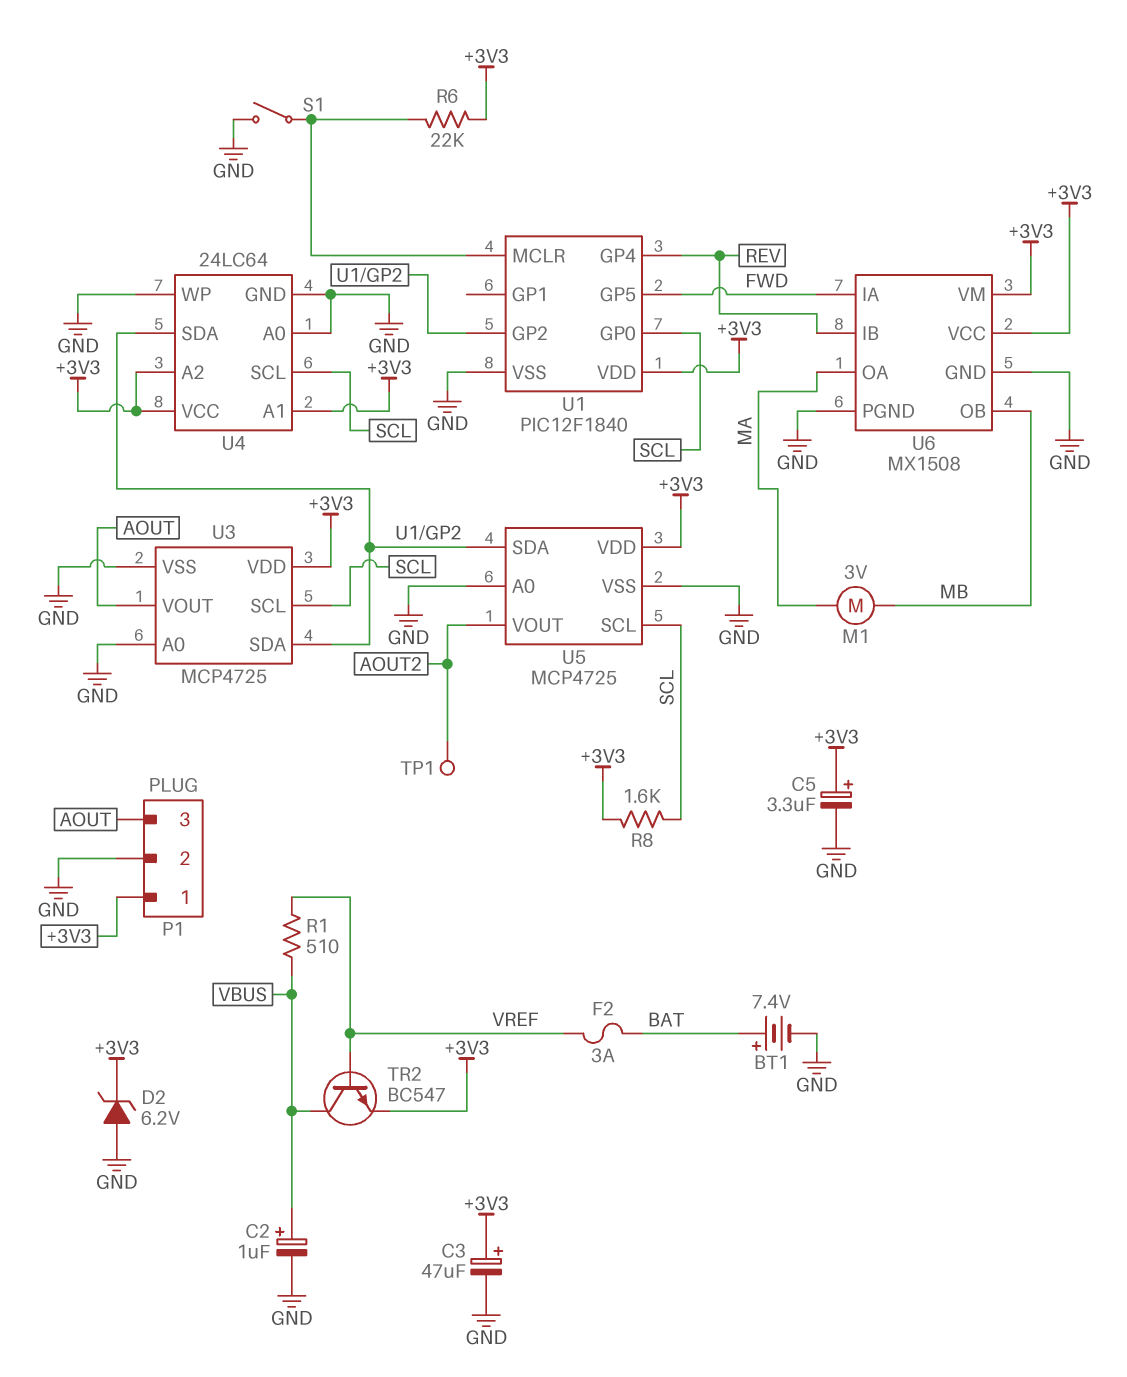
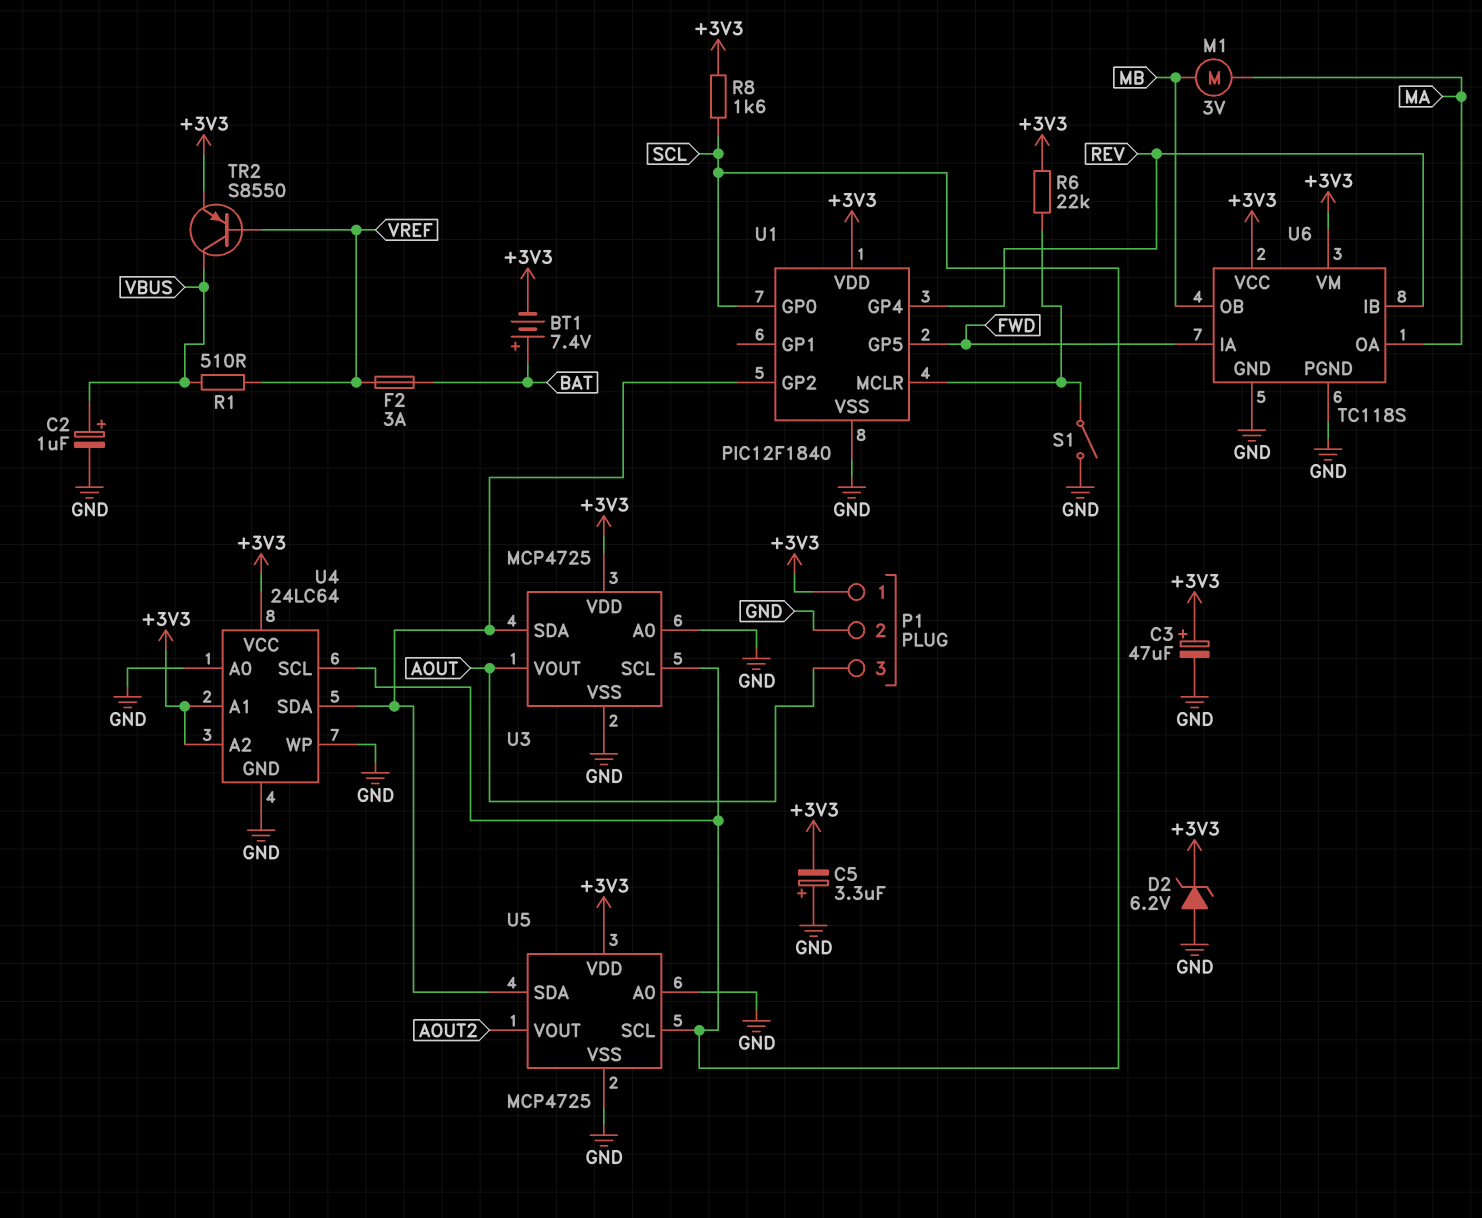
BT1: 7.4V (plus BAT, minus GND) -> 7.4V (plus BAT, minus +3V3)
C5: 3.3uF (plus +3V3, minus GND) -> 3.3uF (plus GND, minus +3V3)
TP1: test point (AOUT2) -> none
TR2: NPN BC547 (B VREF, C VBUS, E +3V3) -> PNP S8550 (B VREF, C VBUS, E +3V3)
U6: MX1508 -> TC118S

